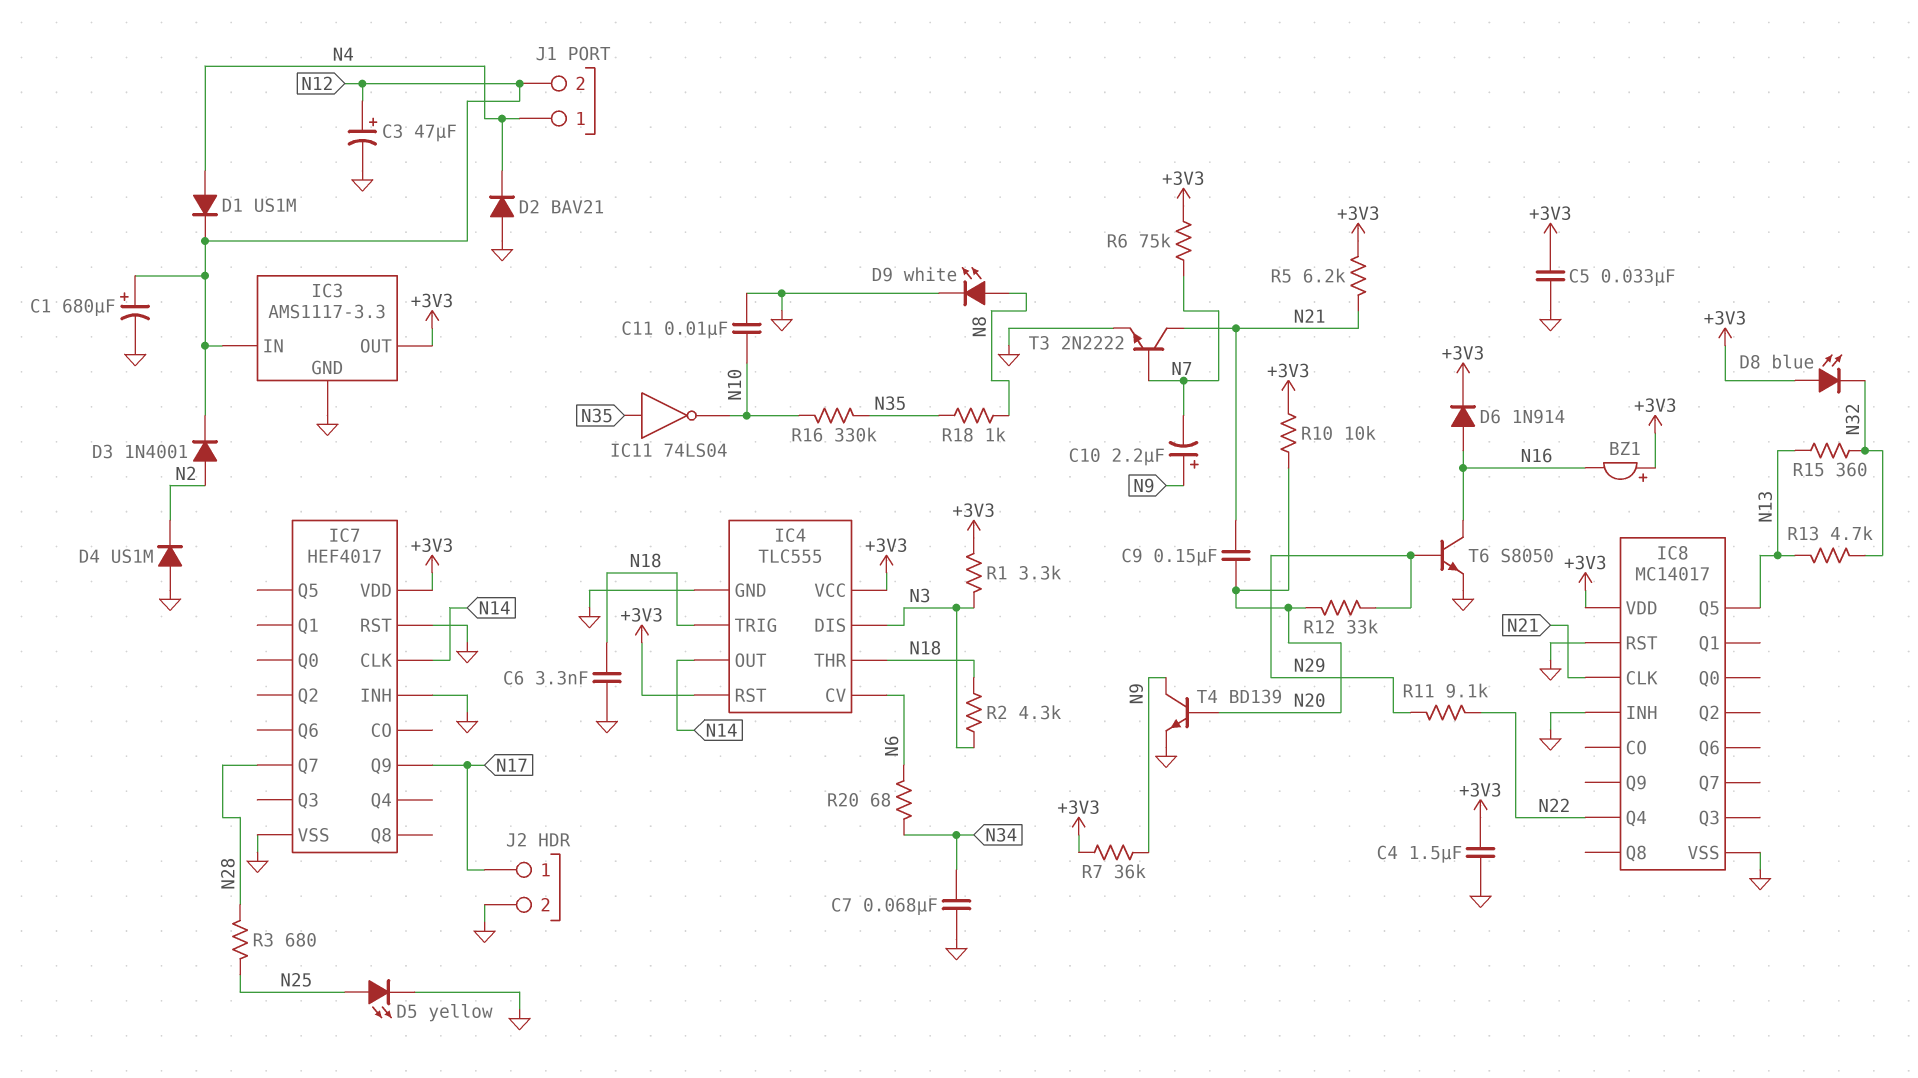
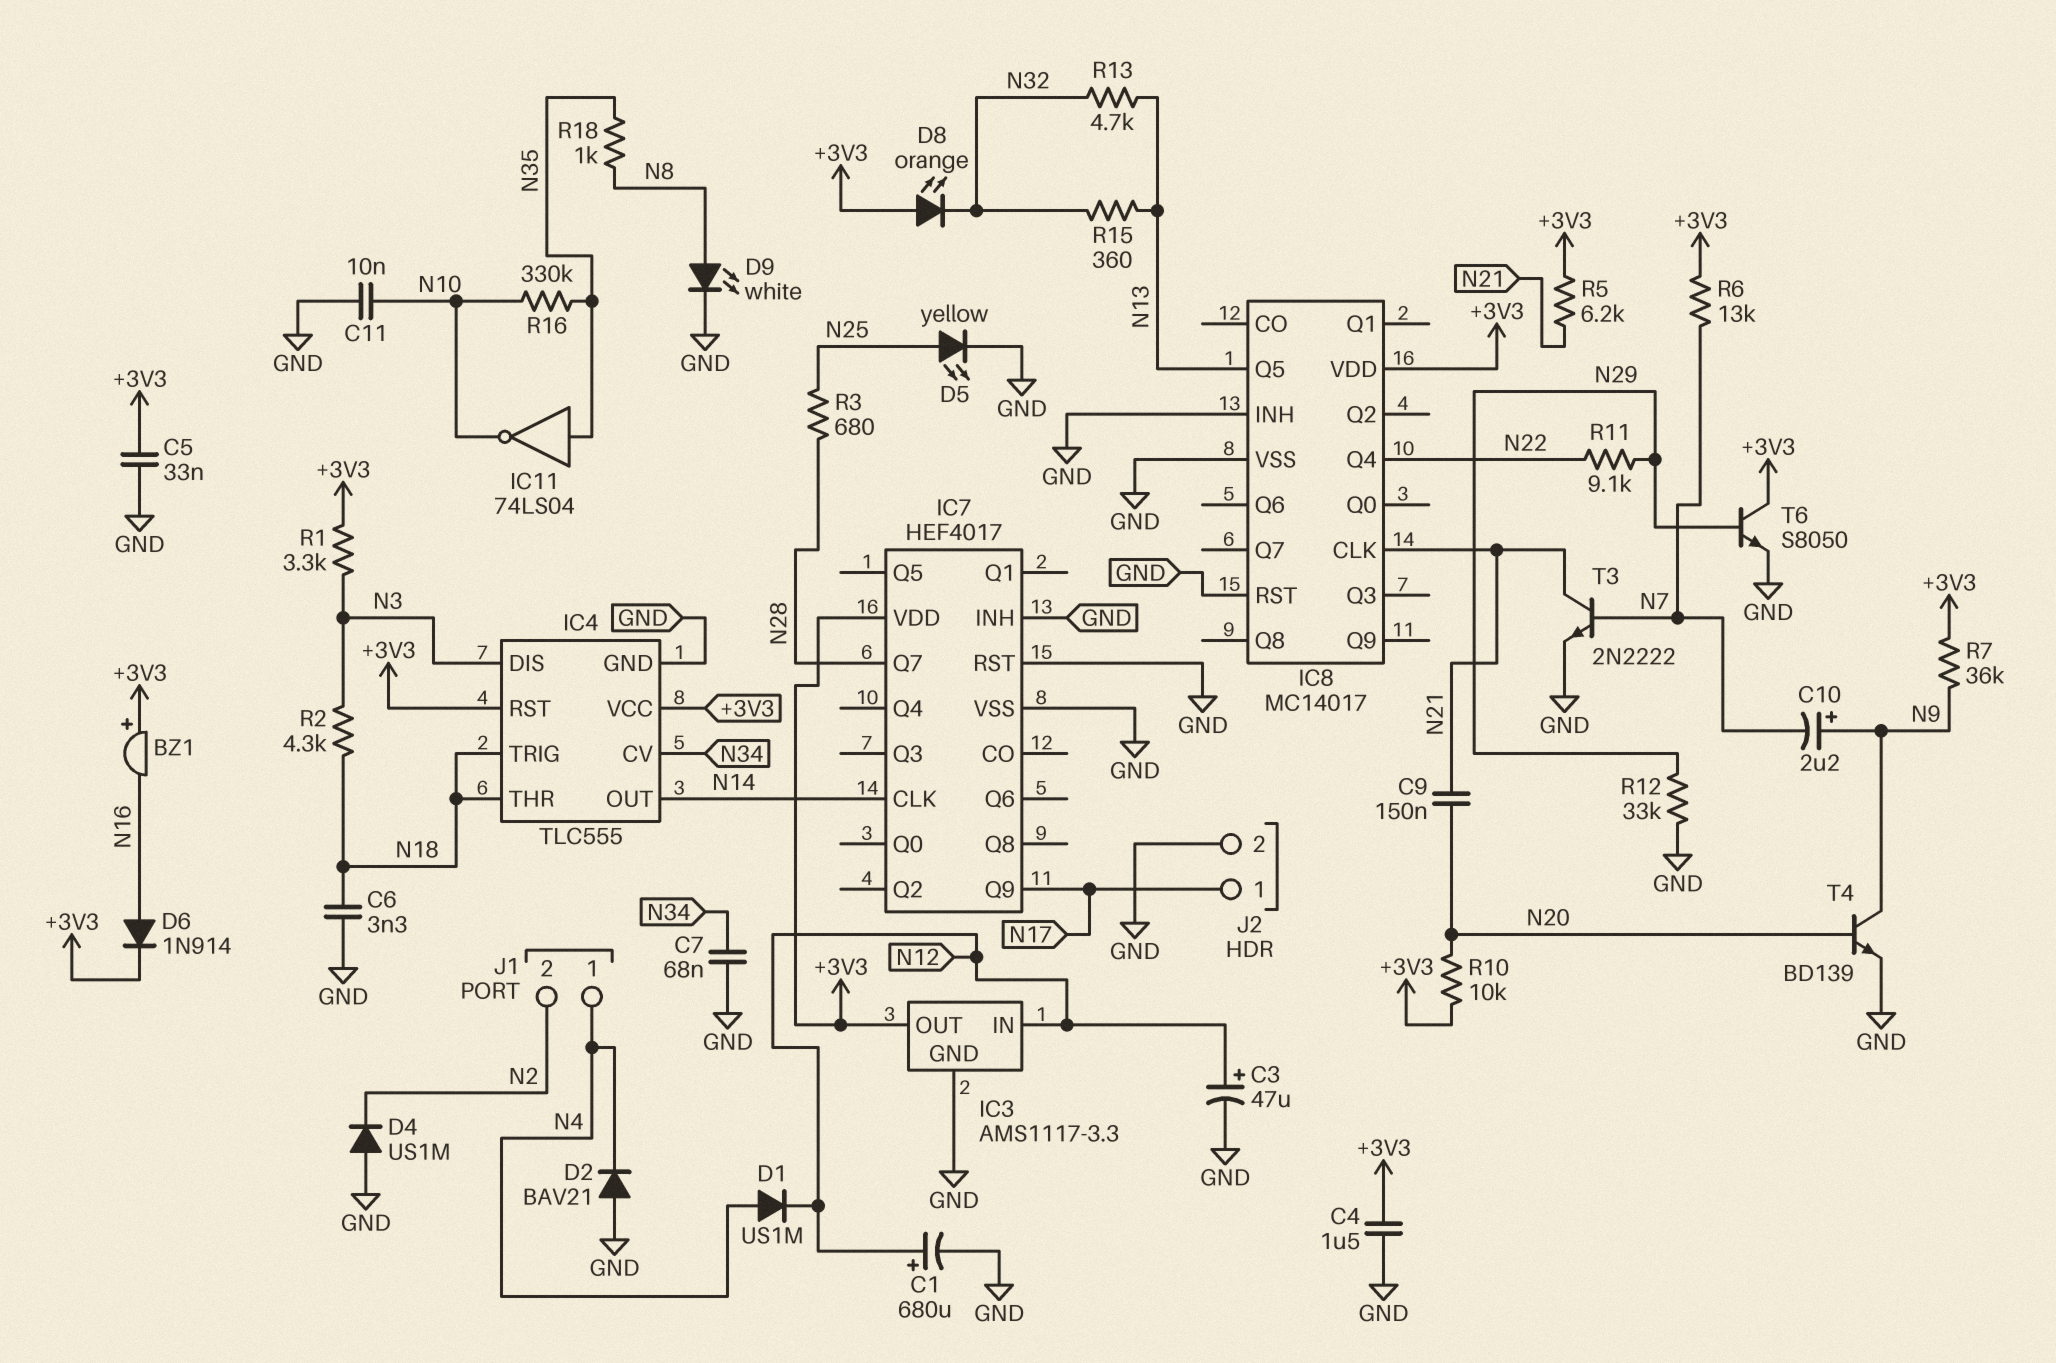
D3: diode 1N4001 (A N2, K N12) -> none
D8: LED blue (A +3V3, K N32) -> LED orange (A +3V3, K N32)
IC4 pin CV: N6 -> N34
J1 pin 2: N12 -> N2
R6: 75k (+3V3, N7) -> 13k (+3V3, N7)
R12: 33k (N20, N29) -> 33k (GND, N29)
R20: 68 (N6, N34) -> none
T6: NPN S8050 (B N29, C N16, E GND) -> NPN S8050 (B N29, C +3V3, E GND)

